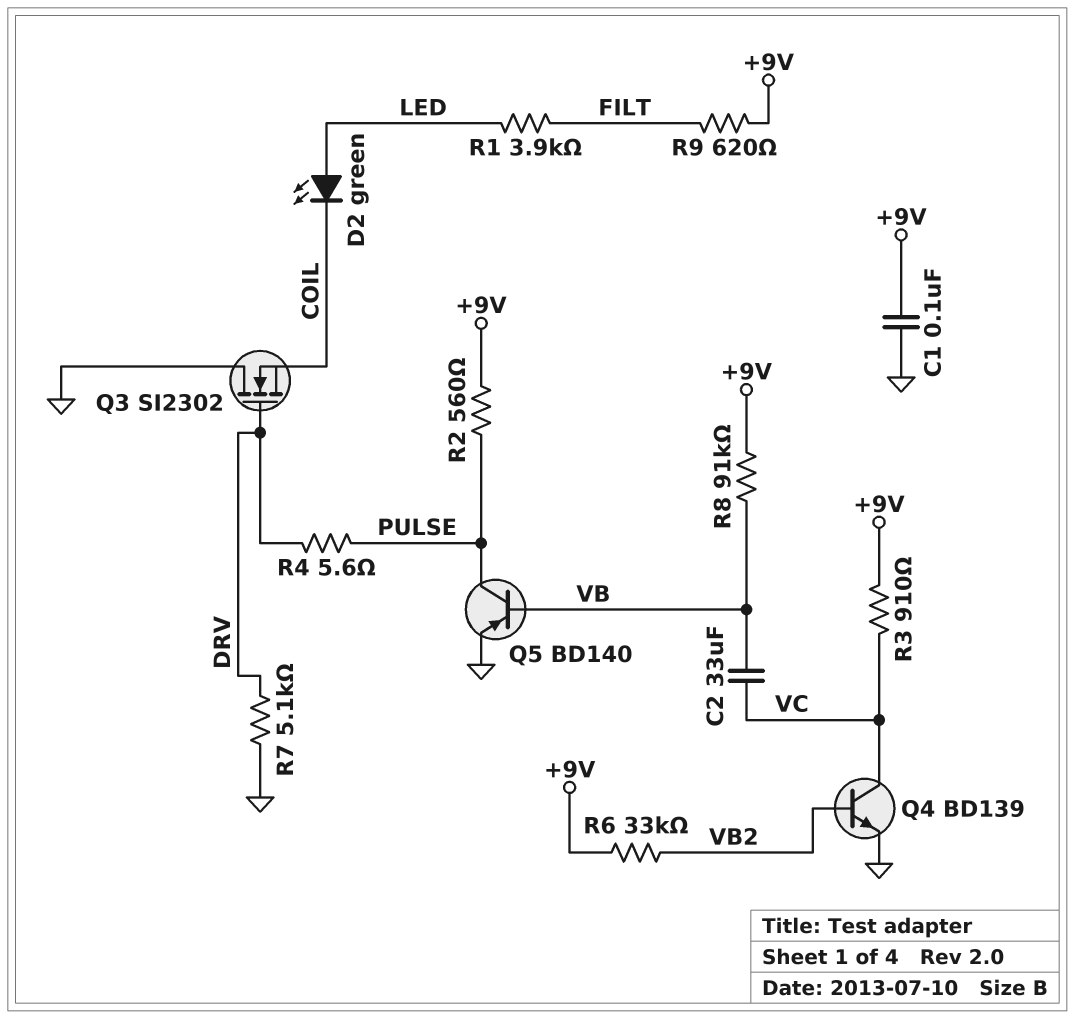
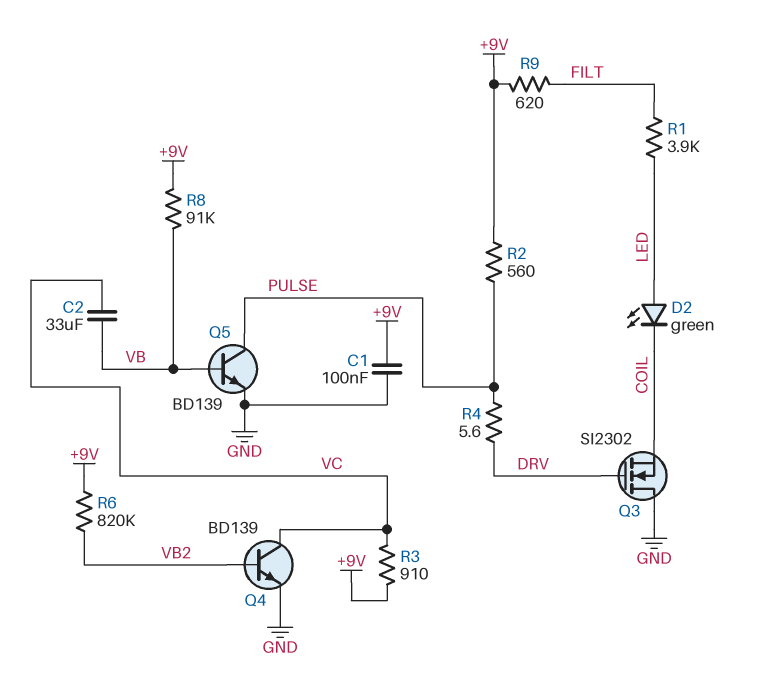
Q5: PNP BD140 (B VB, C PULSE, E GND) -> NPN BD139 (B VB, C PULSE, E GND)
R6: 33k (+9V, VB2) -> 820k (+9V, VB2)
R7: 5.1k (DRV, GND) -> none

